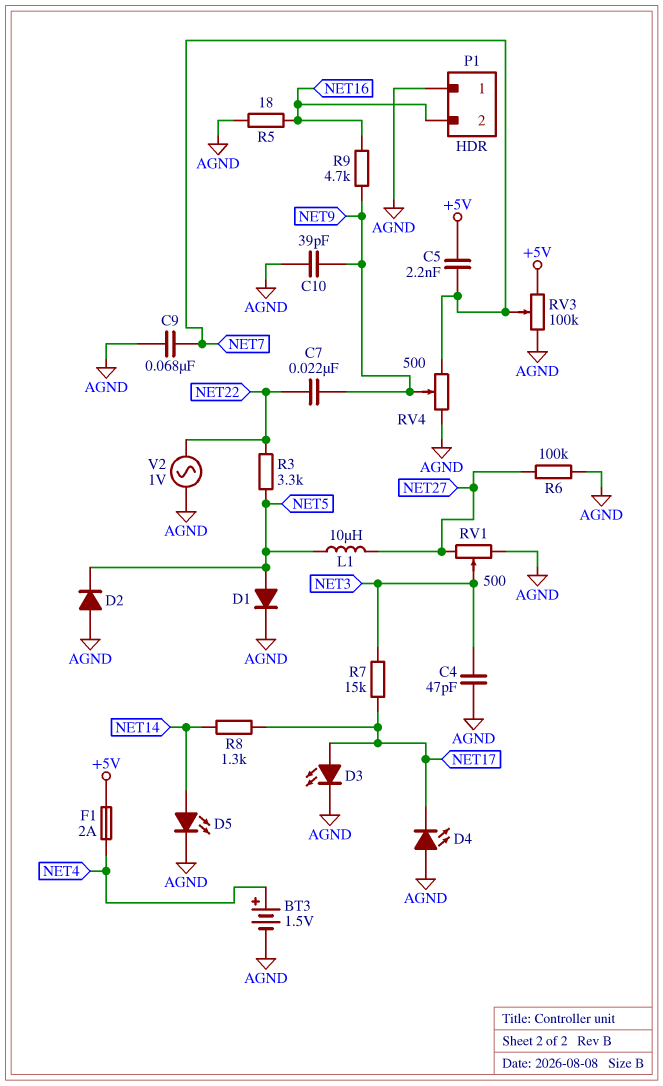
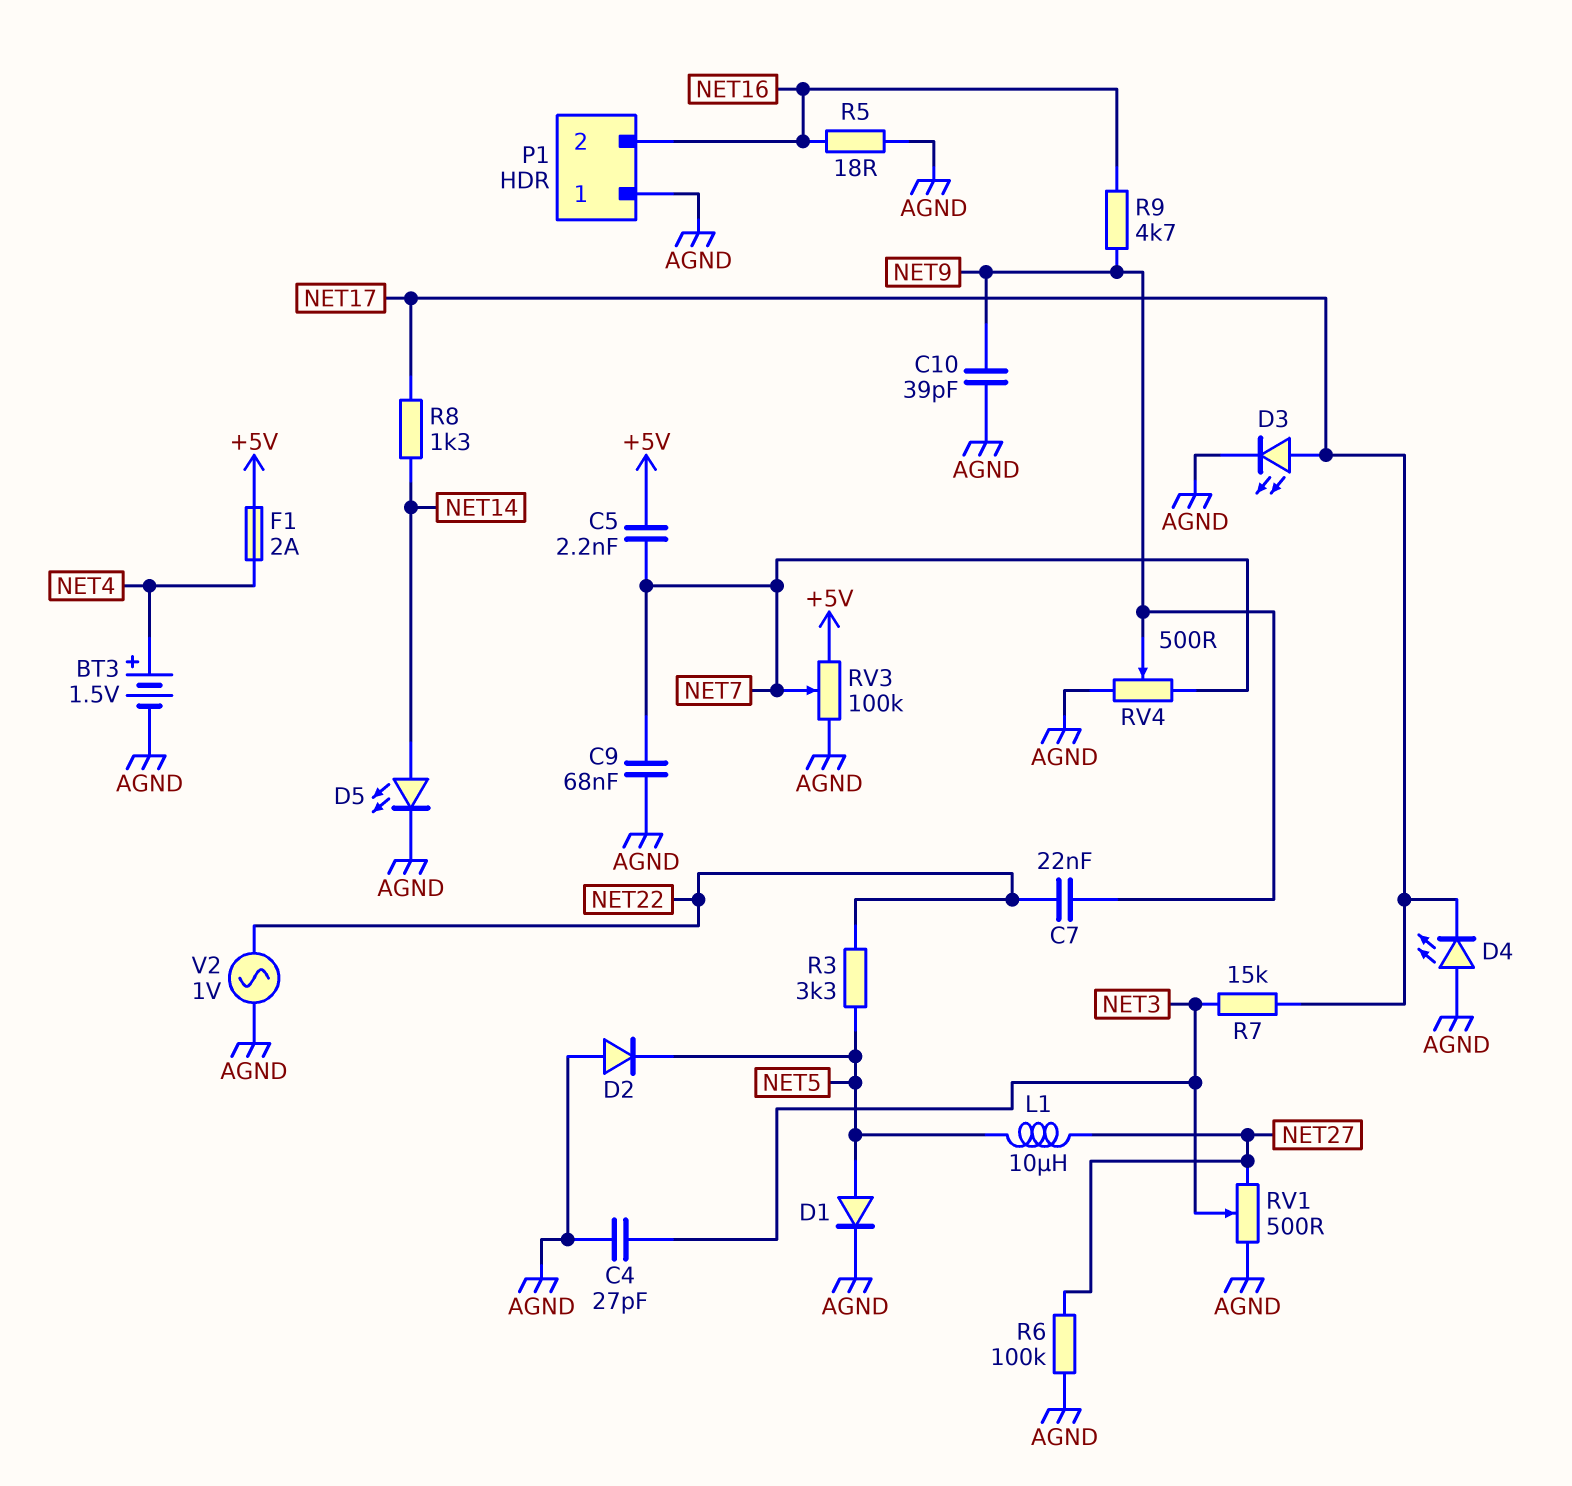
C4: 47pF (AGND, NET3) -> 27pF (AGND, NET3)

